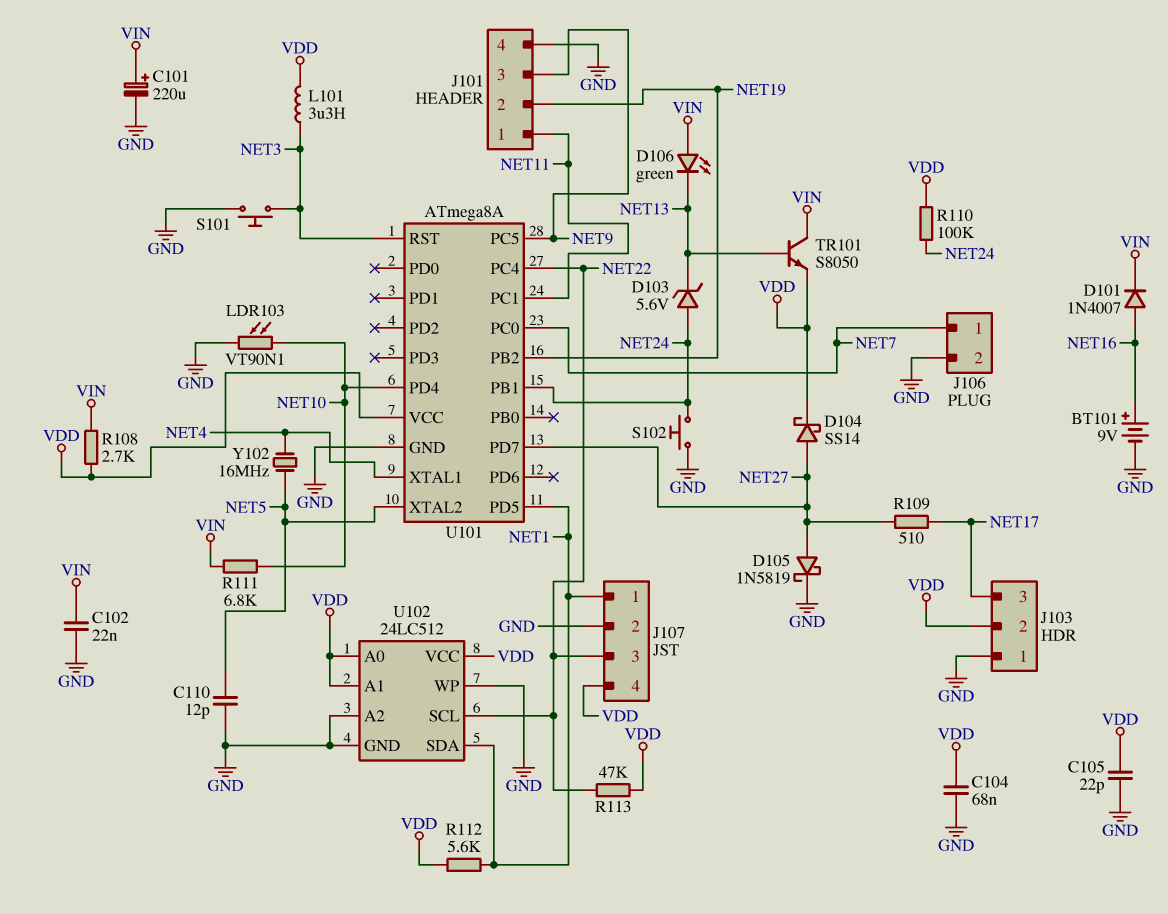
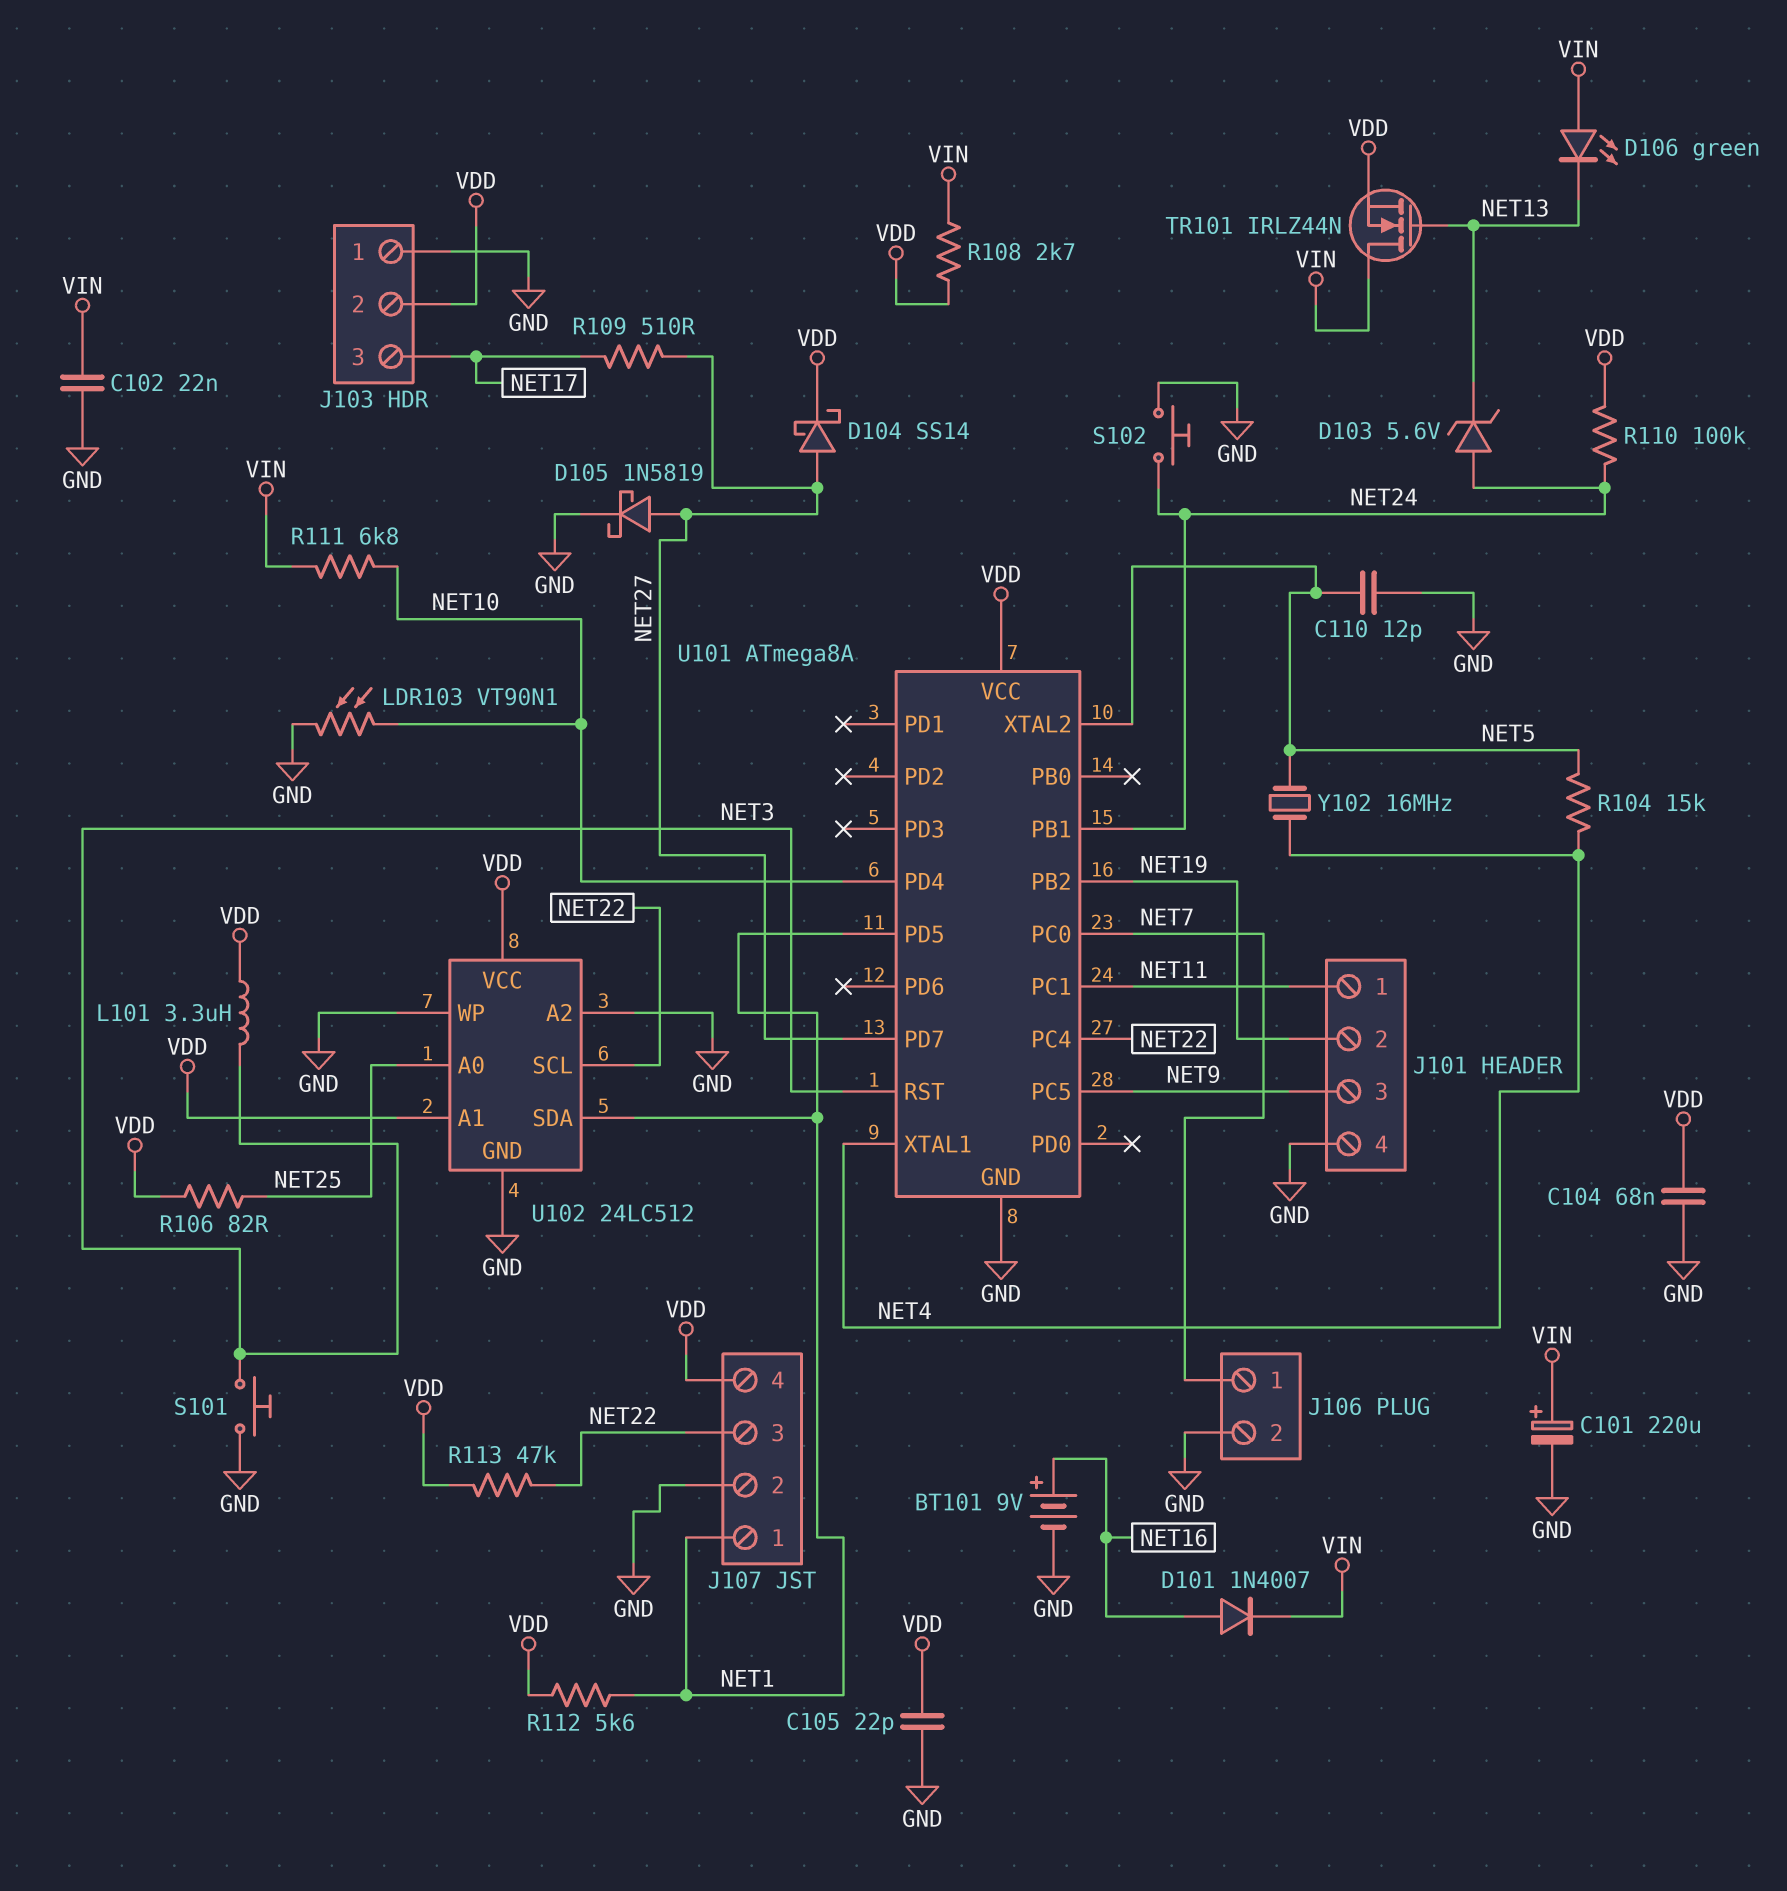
R104: none -> 15k (NET4, NET5)
R106: none -> 82 (NET25, VDD)
TR101: NPN S8050 (B NET13, C VIN, E VDD) -> NMOS IRLZ44N (G NET13, D VIN, S VDD)
U102 pin A0: VDD -> NET25

